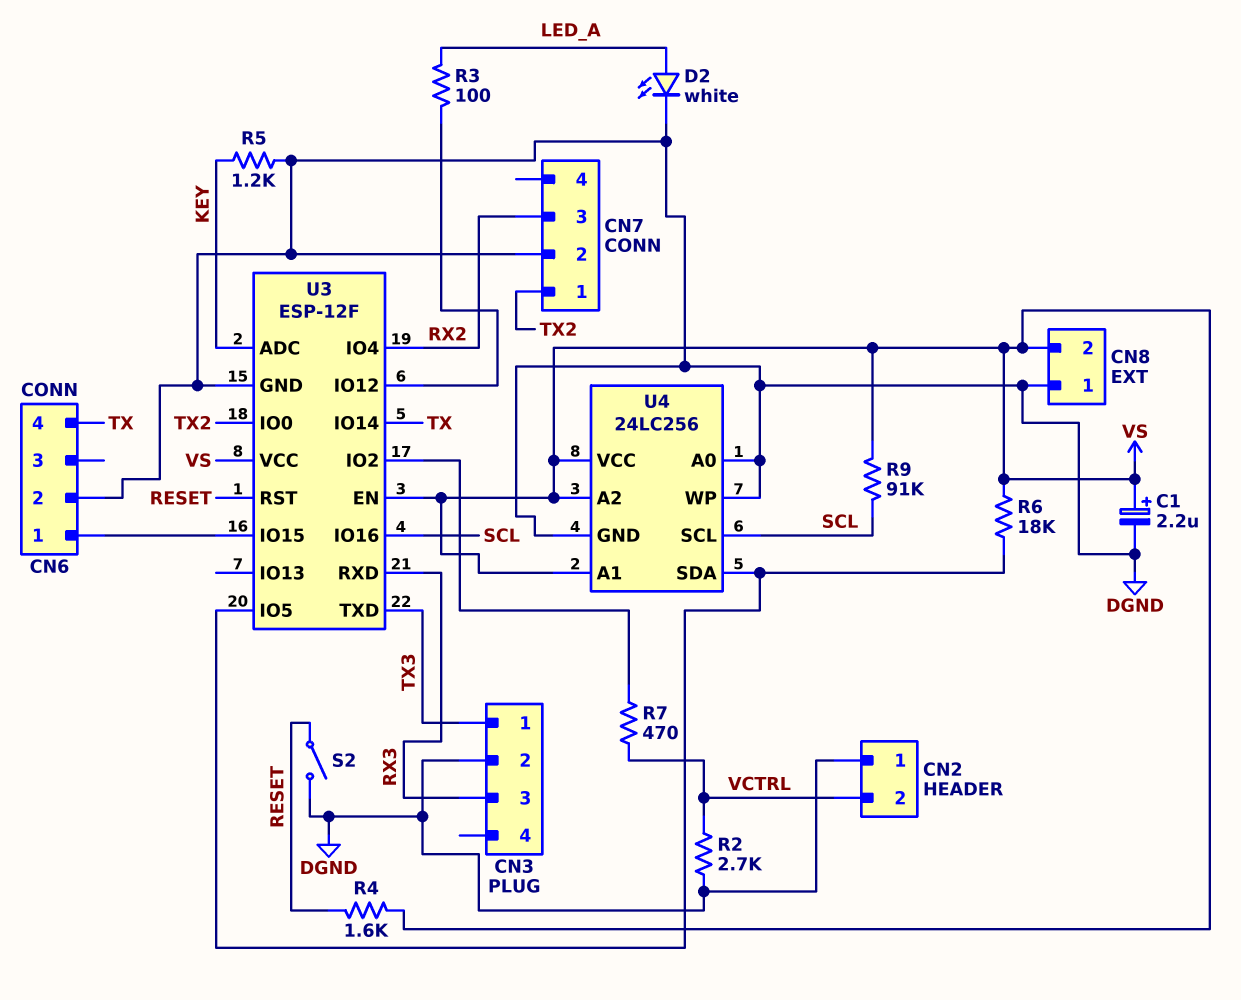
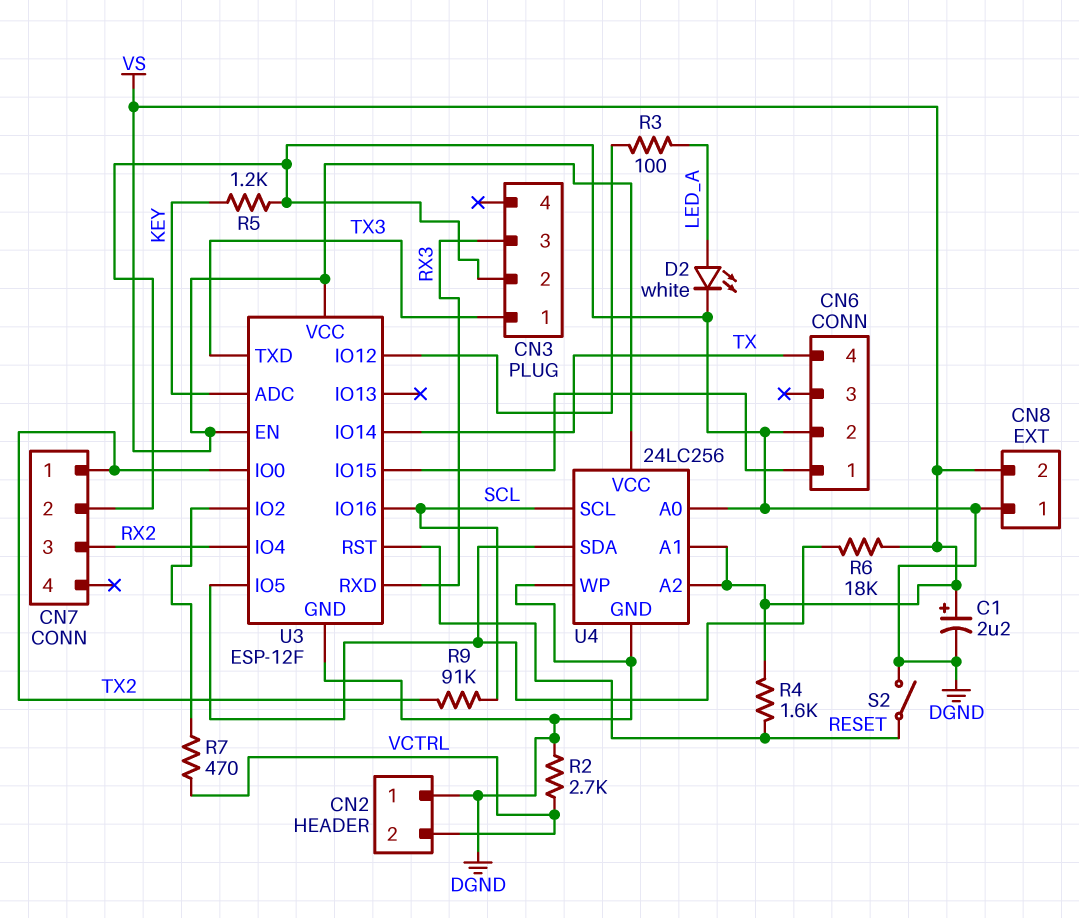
R9: 91k (SCL, VS) -> 91k (SCL, TX2)

